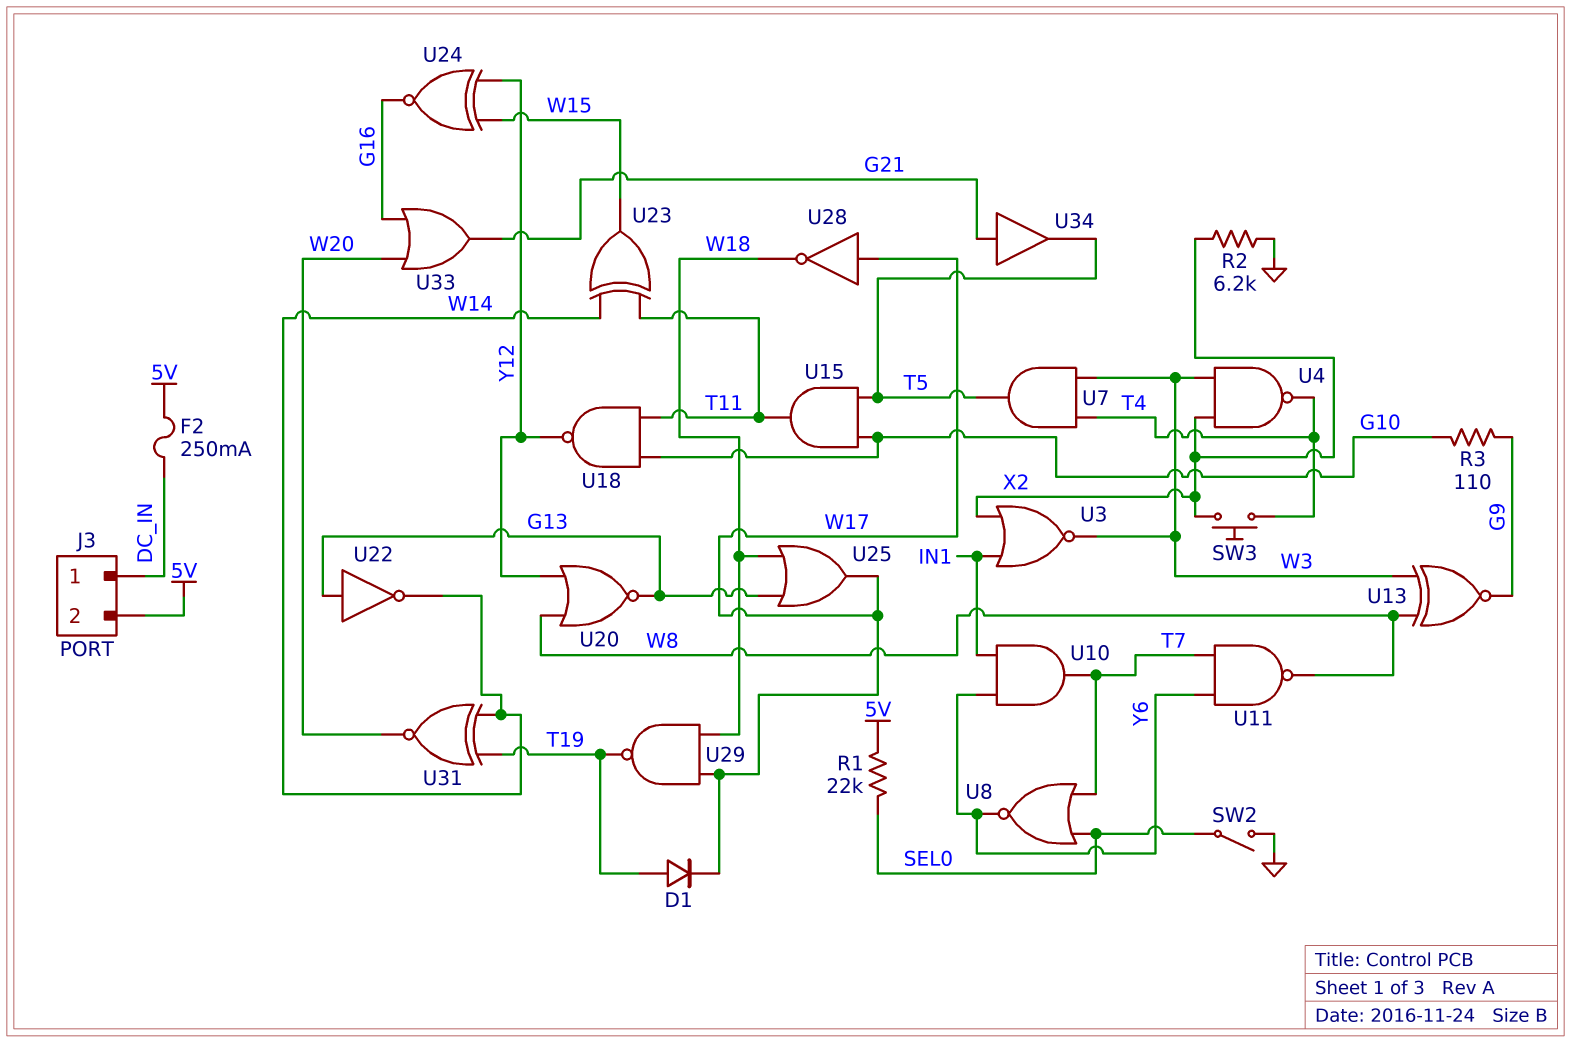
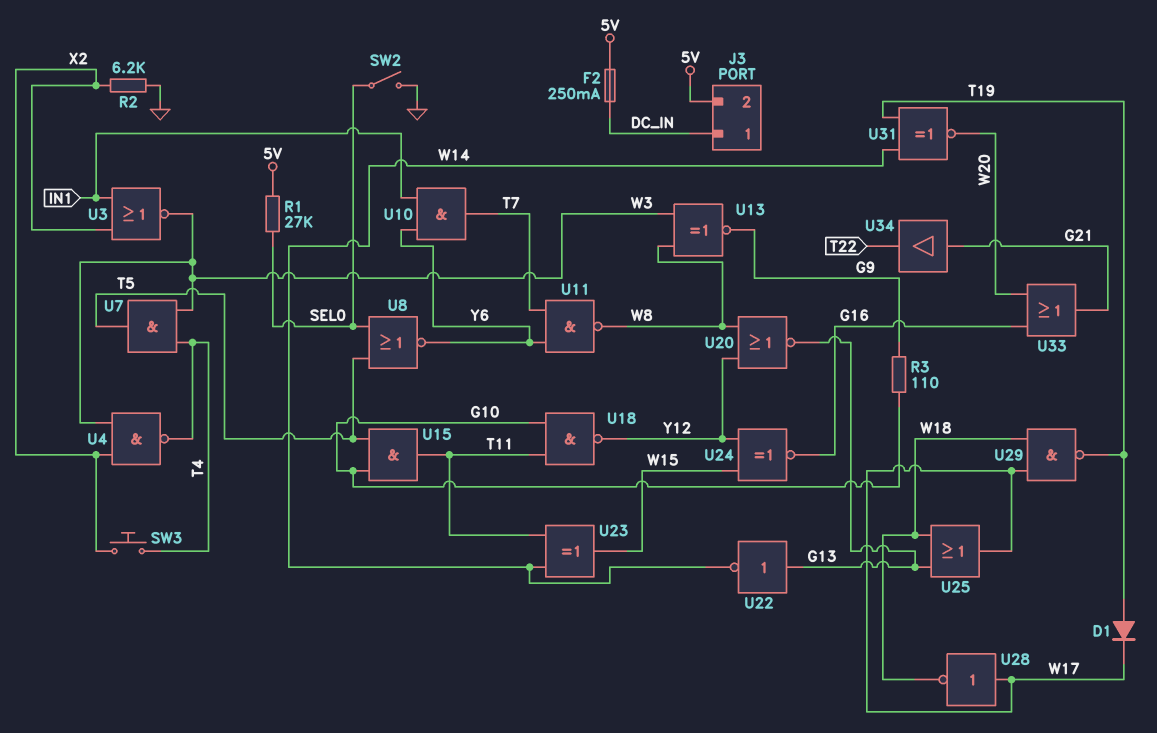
R1: 22k (5V, SEL0) -> 27k (5V, SEL0)
U8: NOR (in SEL0, in T7, out Y6) -> NOR (in SEL0, in T5, out Y6)
U34: buffer (in G21, out T5) -> buffer (in G21, out T22)

